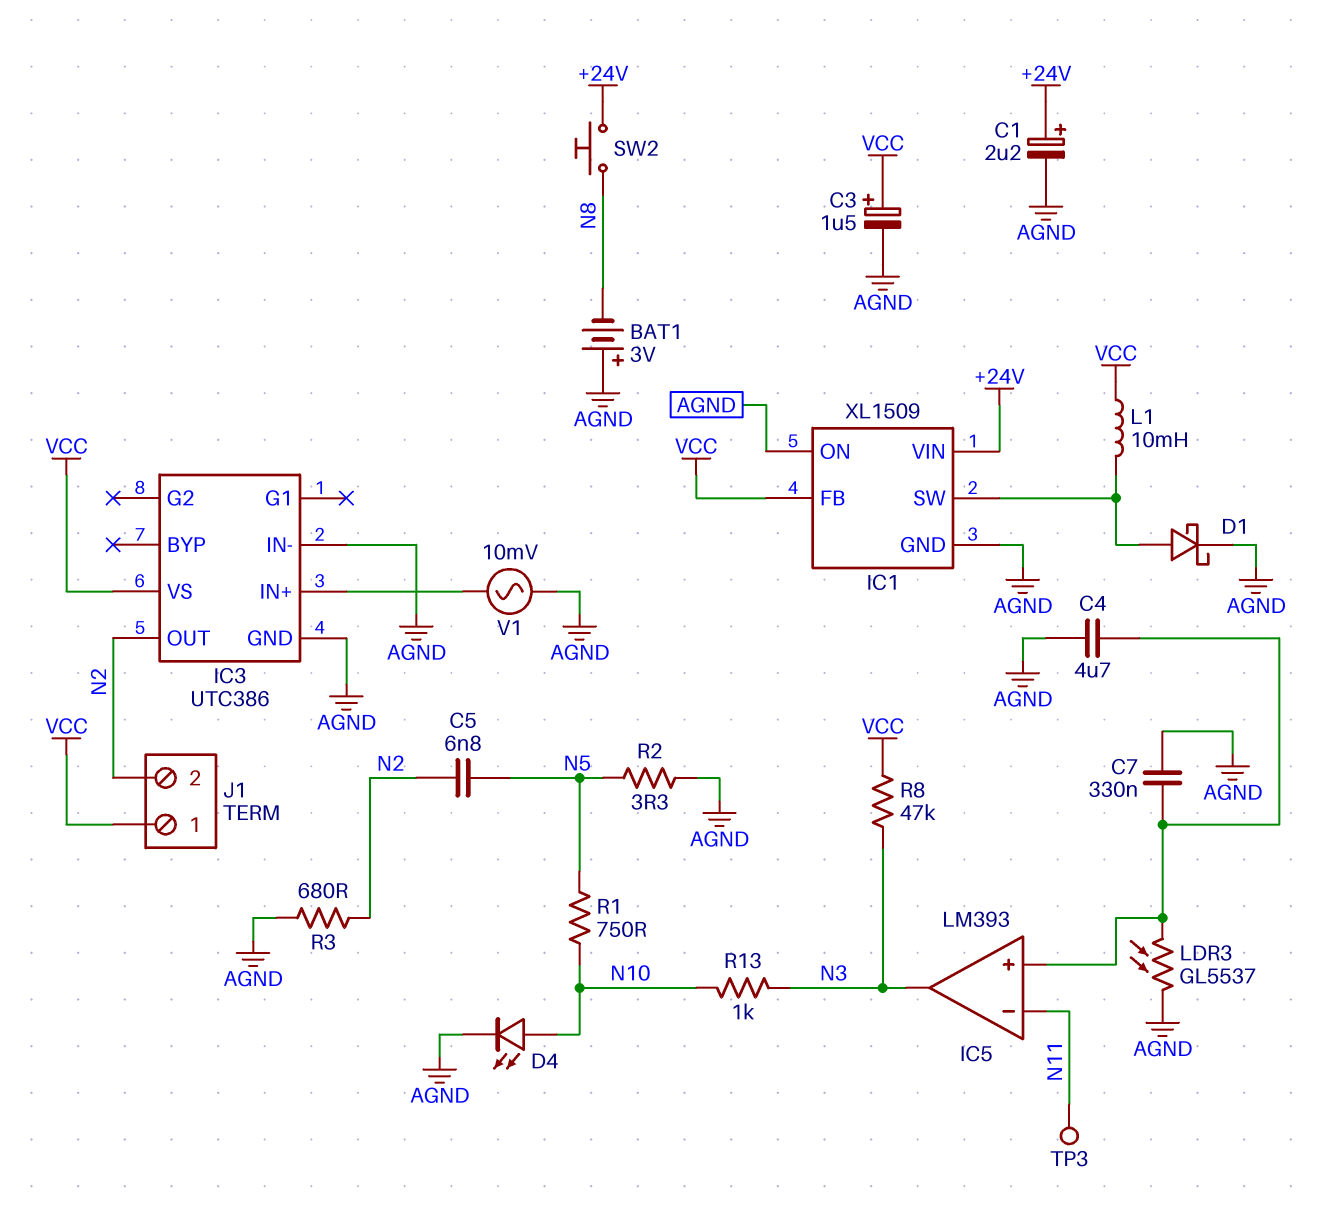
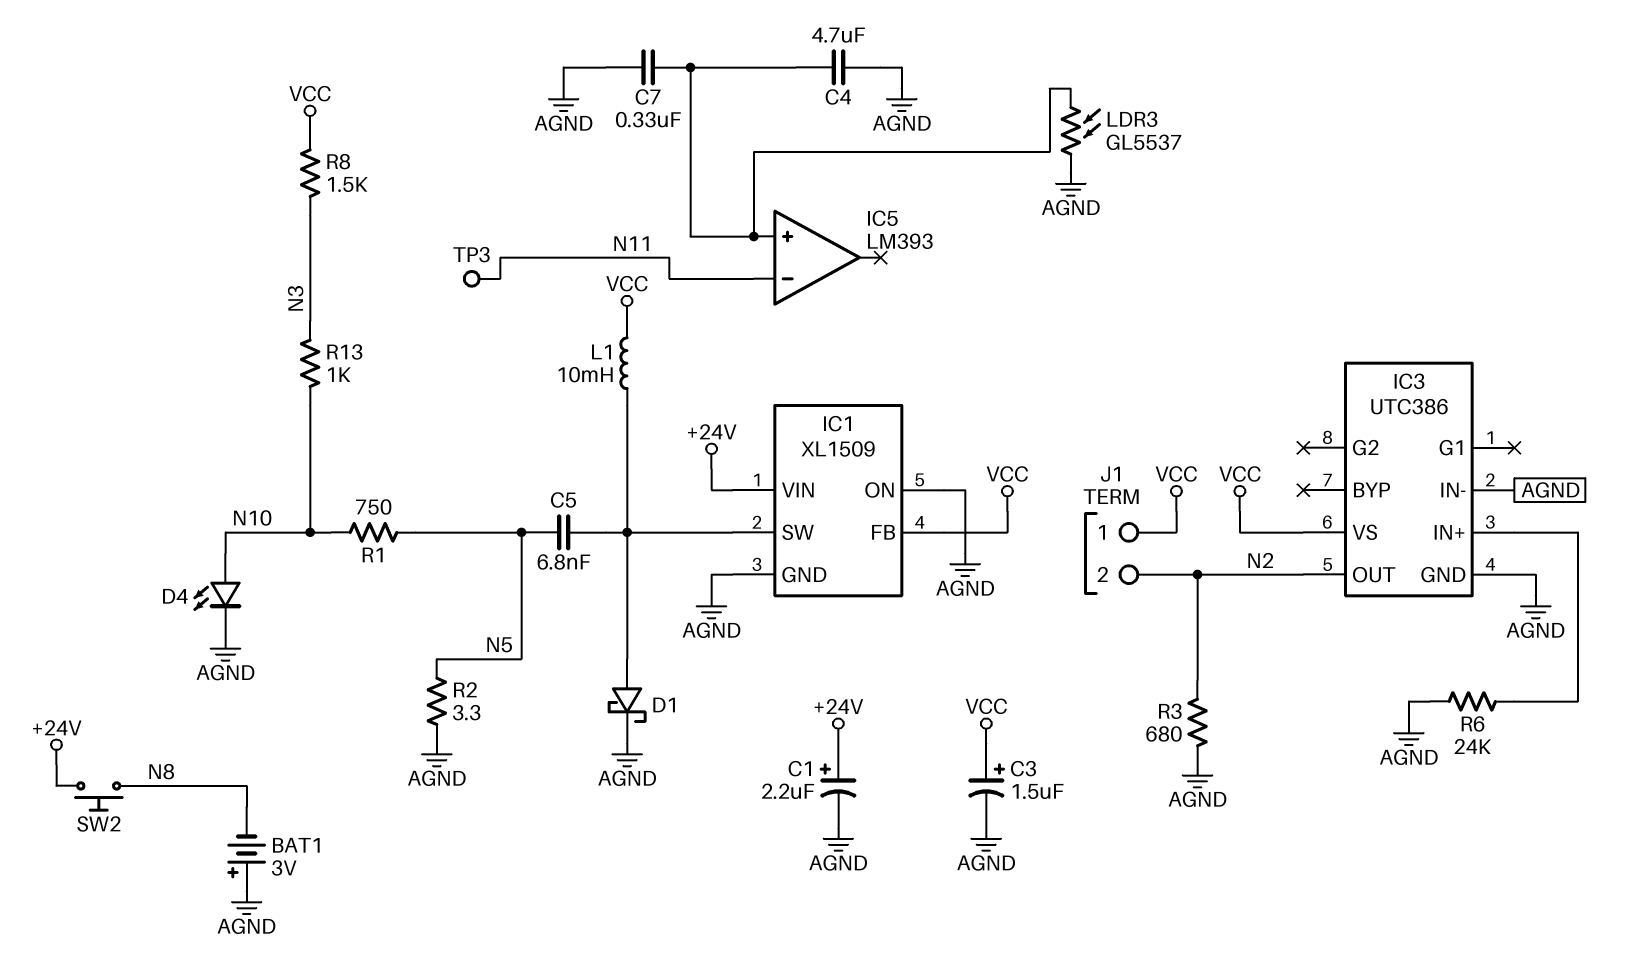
C5: 6.8nF (N2, N5) -> 6.8nF (IC1/SW, N5)
IC5 pin out: N3 -> none
R6: none -> 24k (AGND, IC3/IN+)
R8: 47k (N3, VCC) -> 1.5k (N3, VCC)
V1: AC 10mV (AGND, IC3/IN+) -> none

